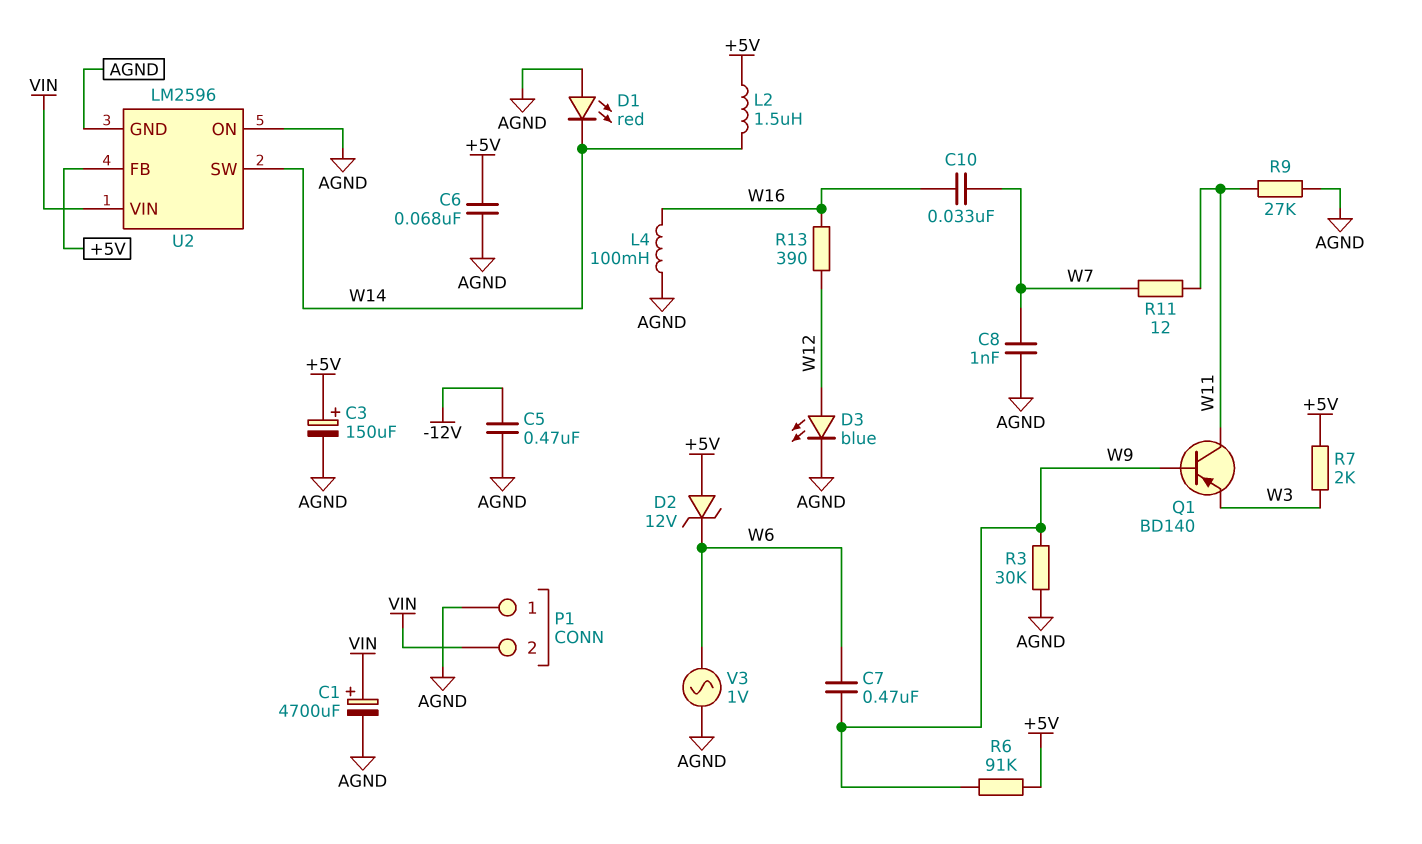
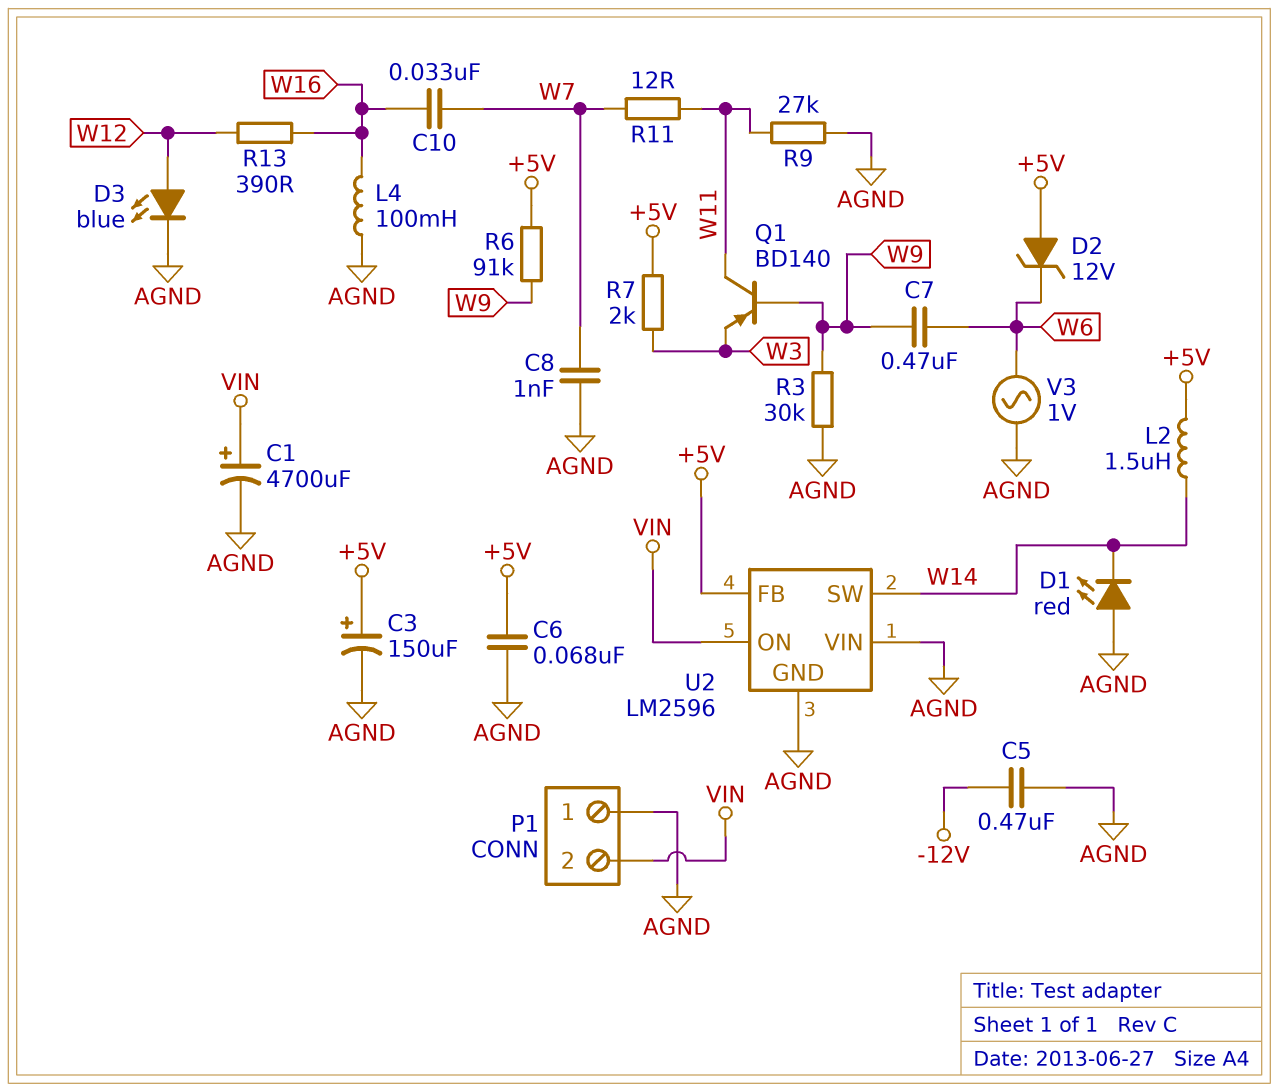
U2 pin ON: AGND -> VIN
U2 pin VIN: VIN -> AGND

